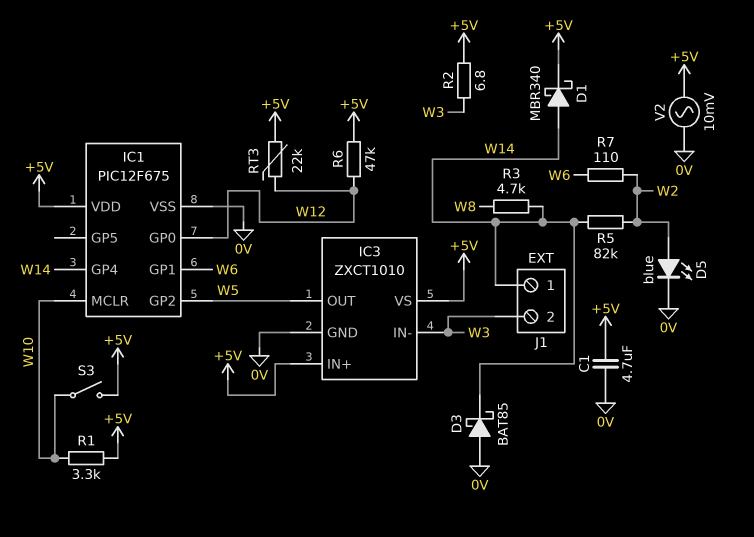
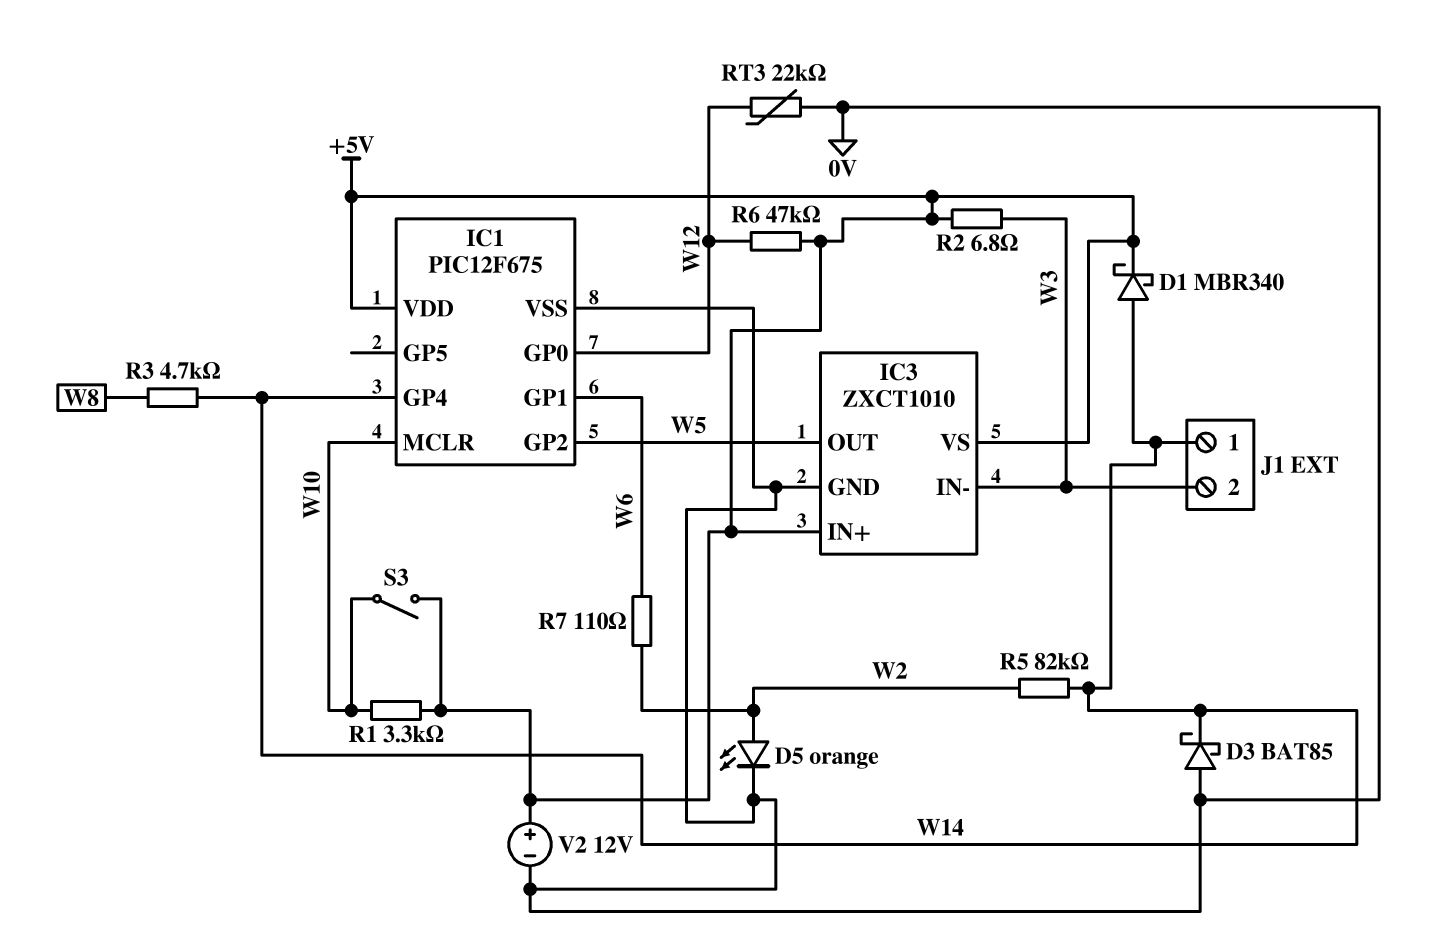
C1: 4.7uF (+5V, 0V) -> none
D5: LED blue (A W2, K 0V) -> LED orange (A W2, K 0V)
RT3: 22k (+5V, W12) -> 22k (0V, W12)
V2: AC 10mV (+5V, 0V) -> 12V (plus +5V, minus 0V)

